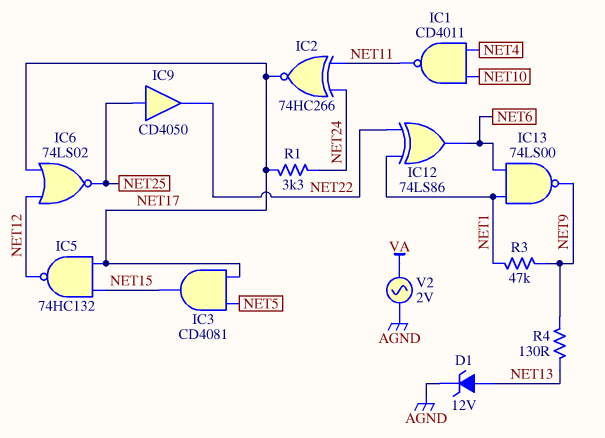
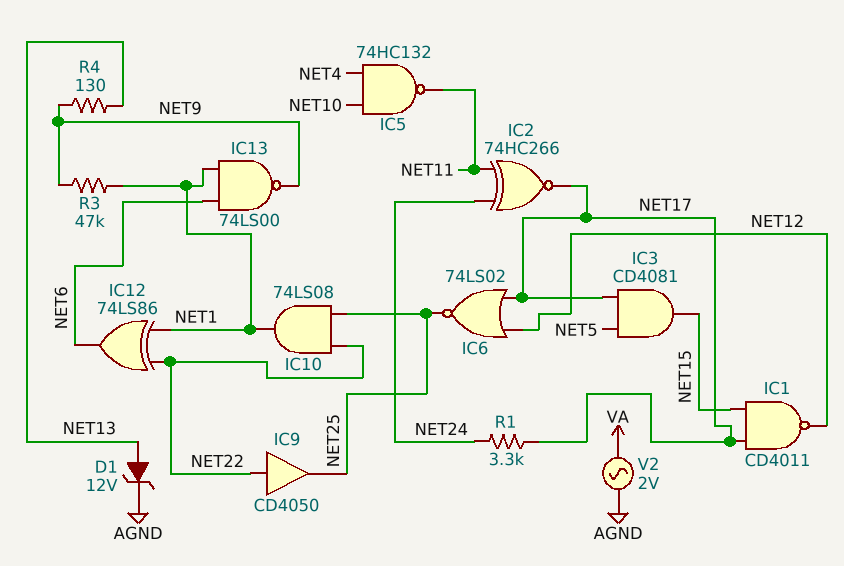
IC1: NAND CD4011 (in NET4, in NET10, out NET11) -> NAND CD4011 (in NET15, in NET17, out NET12)
IC5: NAND 74HC132 (in NET15, in NET17, out NET12) -> NAND 74HC132 (in NET4, in NET10, out NET11)
IC9: buffer CD4050 (in NET25, out NET22) -> buffer CD4050 (in NET22, out NET25)
IC10: none -> AND 74LS08 (in NET22, in NET25, out NET1)

